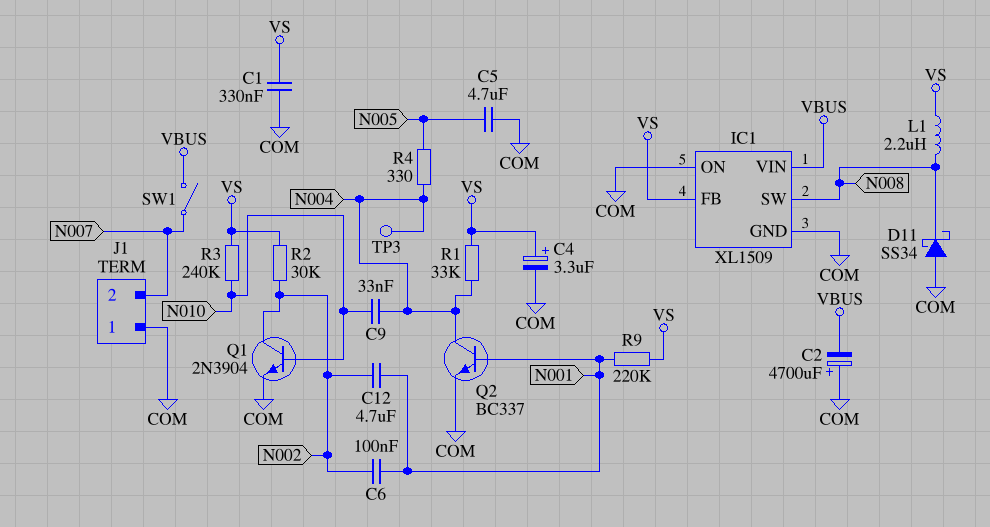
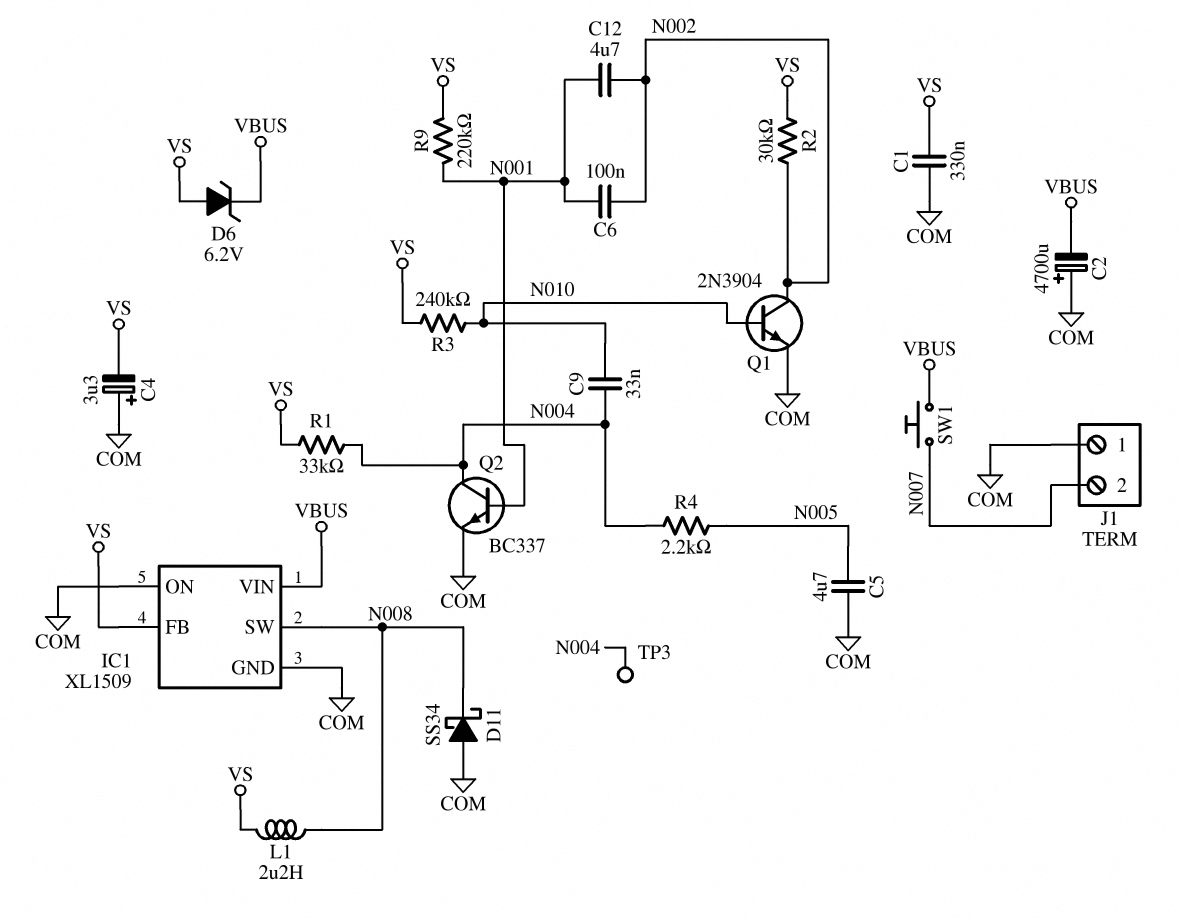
C4: 3.3uF (plus VS, minus COM) -> 3.3uF (plus COM, minus VS)
D6: none -> zener 6.2V (A VS, K VBUS)
R4: 330 (N004, N005) -> 2.2k (N004, N005)
SW1: switch (N007, VBUS) -> button (N007, VBUS)

